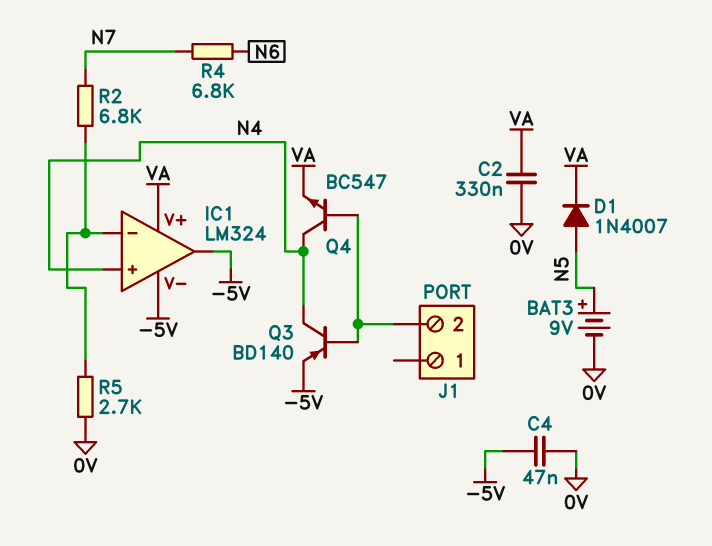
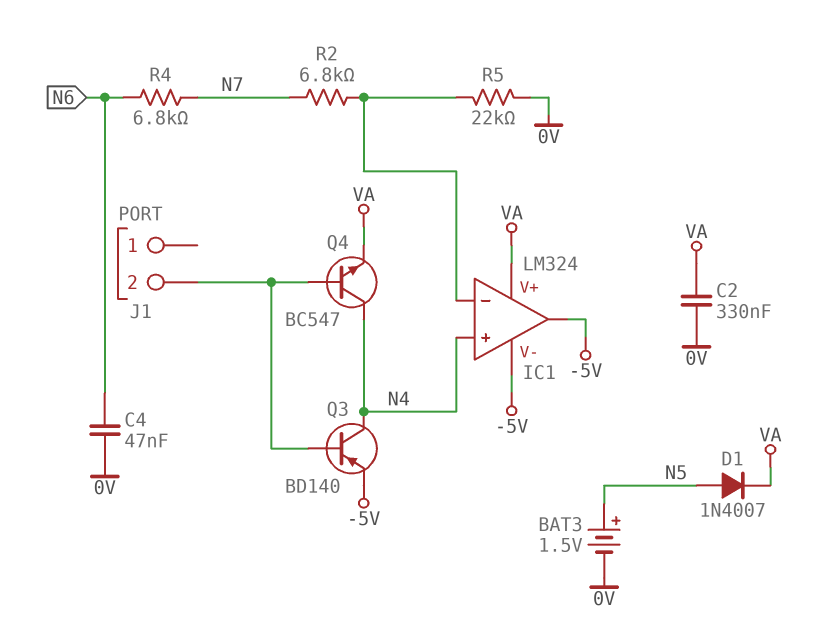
BAT3: 9V (plus N5, minus 0V) -> 1.5V (plus N5, minus 0V)
C4: 47nF (-5V, 0V) -> 47nF (0V, N6)
R5: 2.7k (0V, IC1/in-) -> 22k (0V, IC1/in-)

